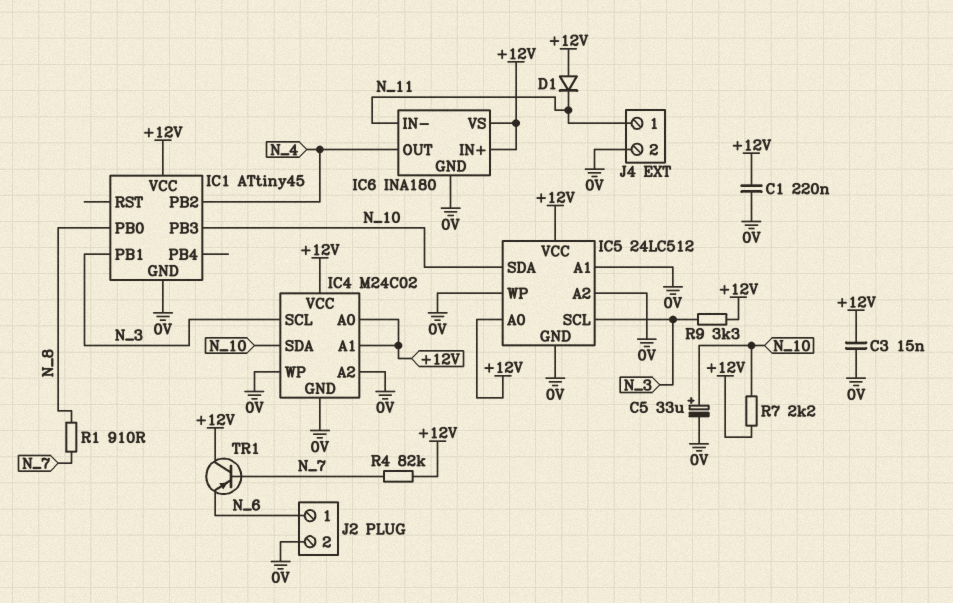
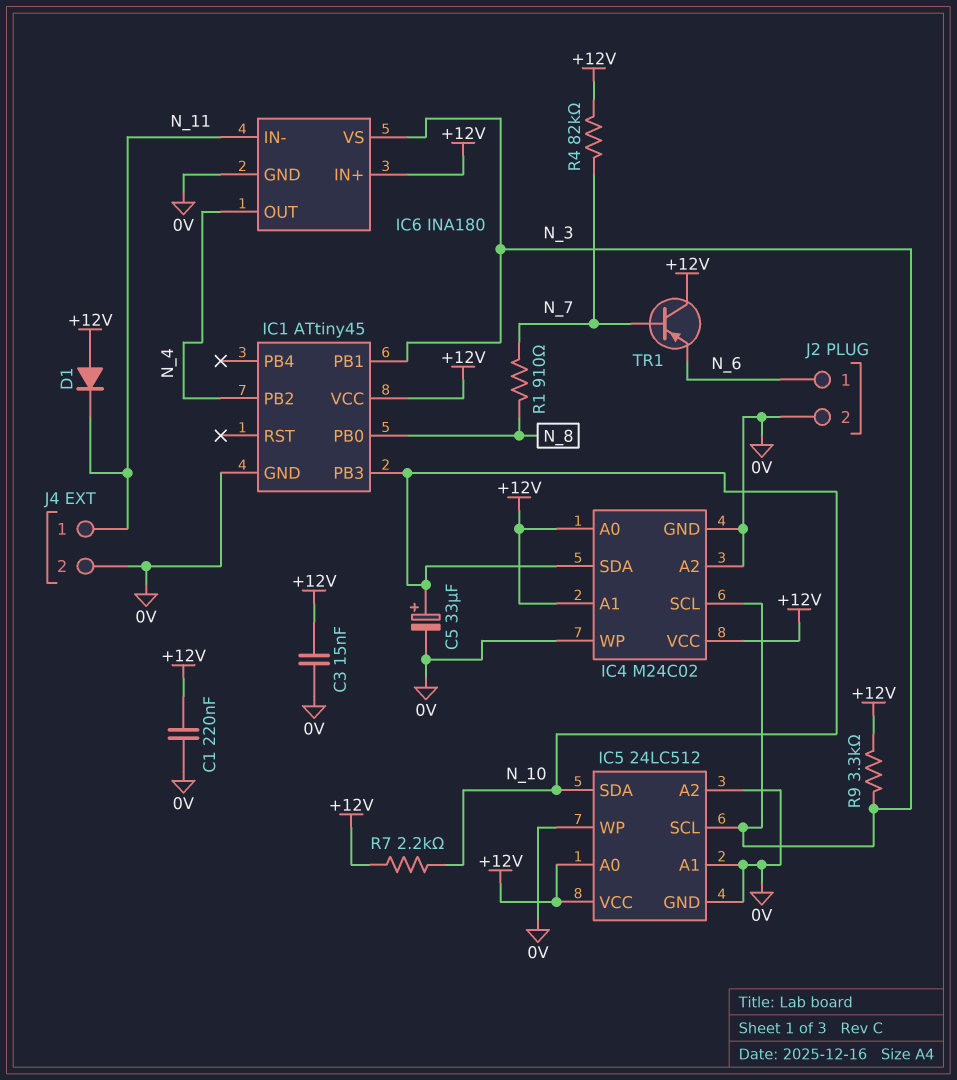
IC6 pin VS: +12V -> N_3

